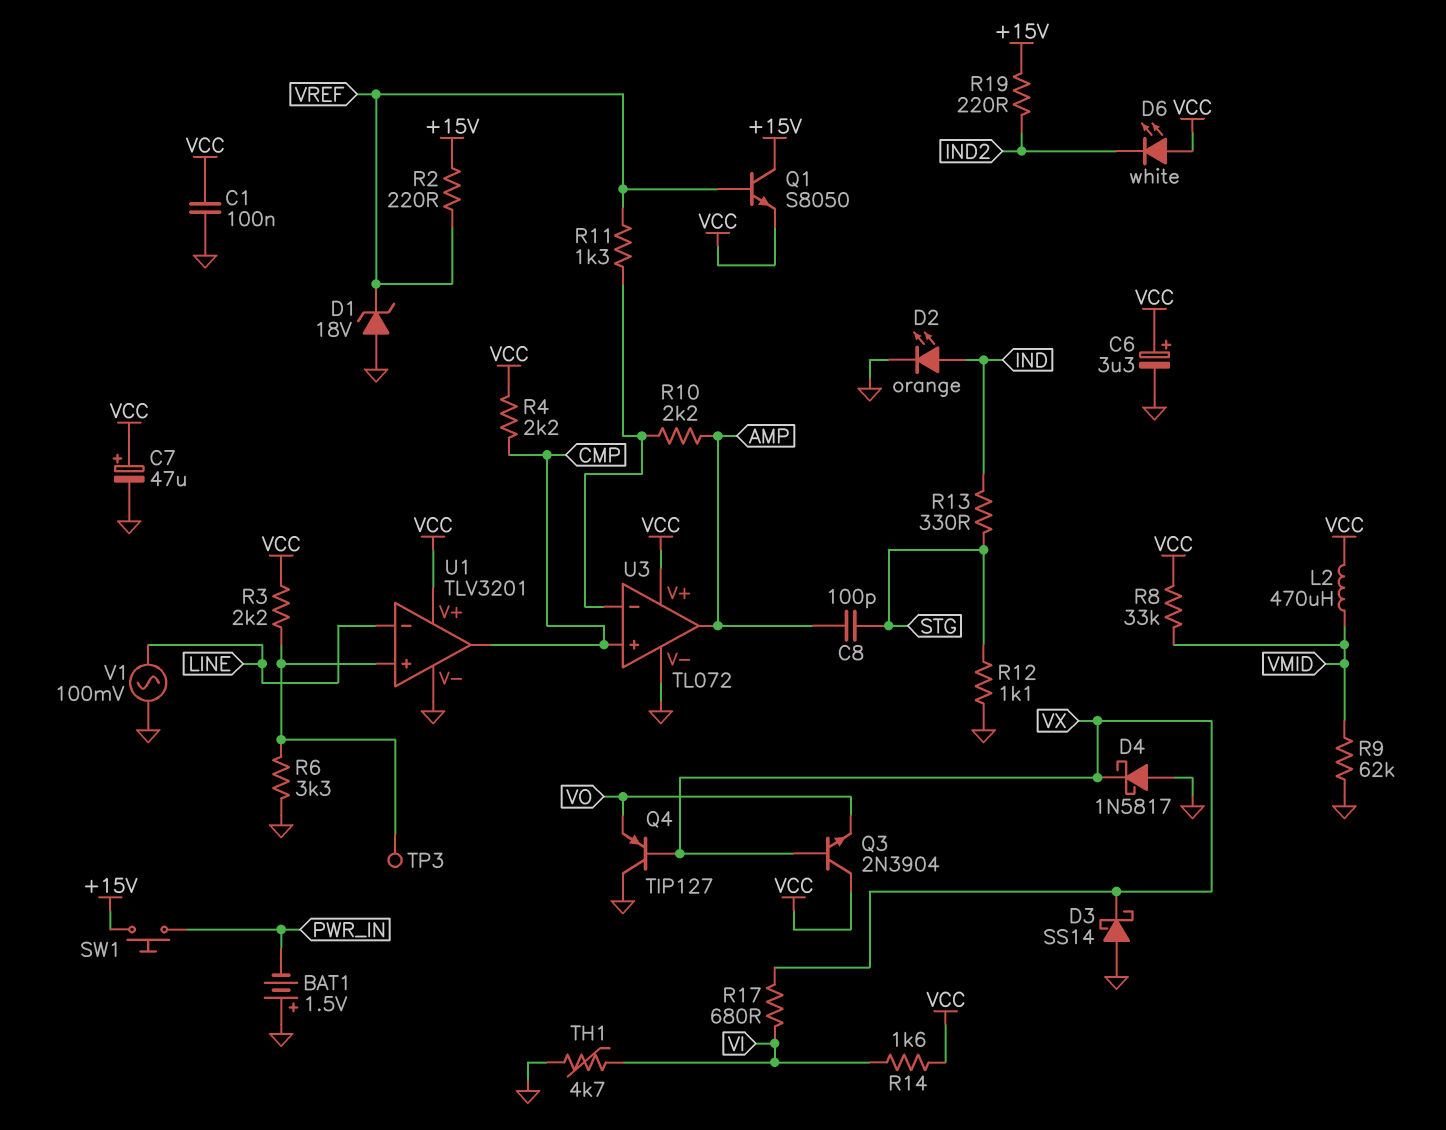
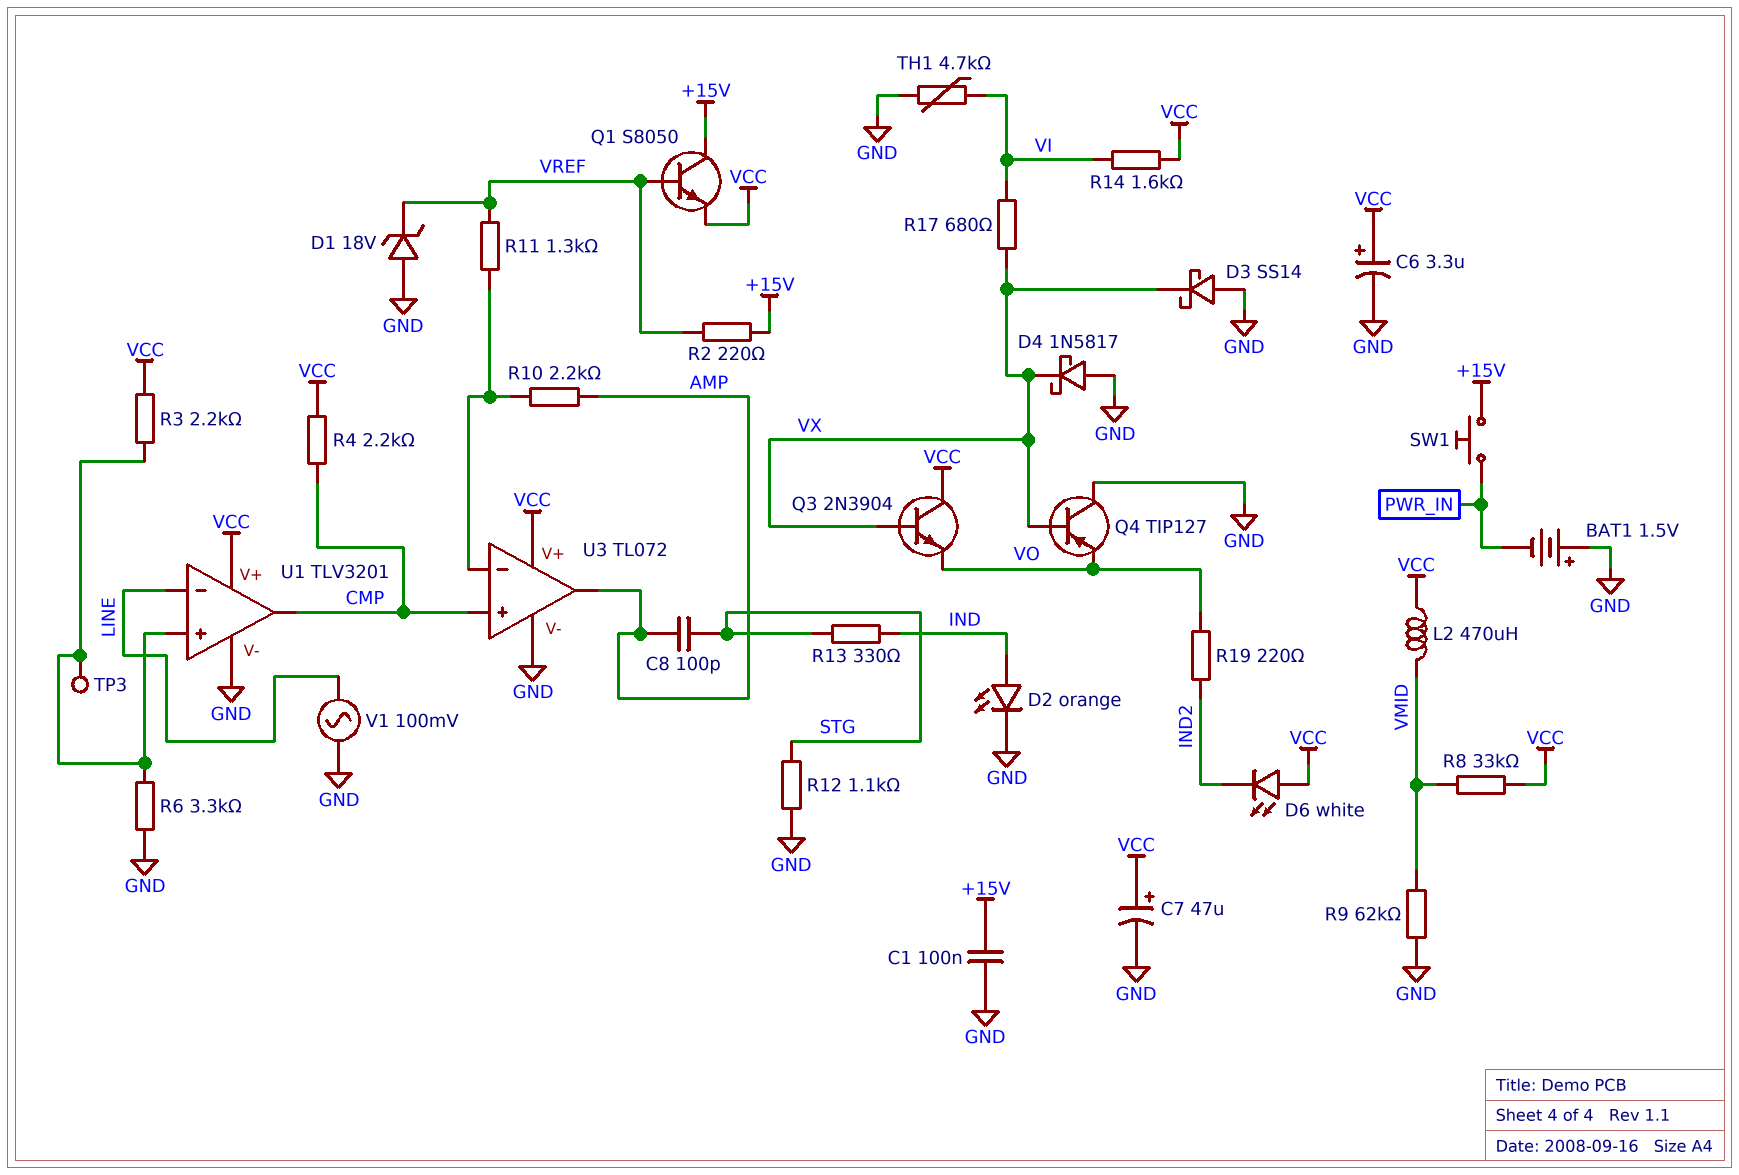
C1: 100nF (GND, VCC) -> 100nF (+15V, GND)
R19: 220 (+15V, IND2) -> 220 (IND2, VO)

